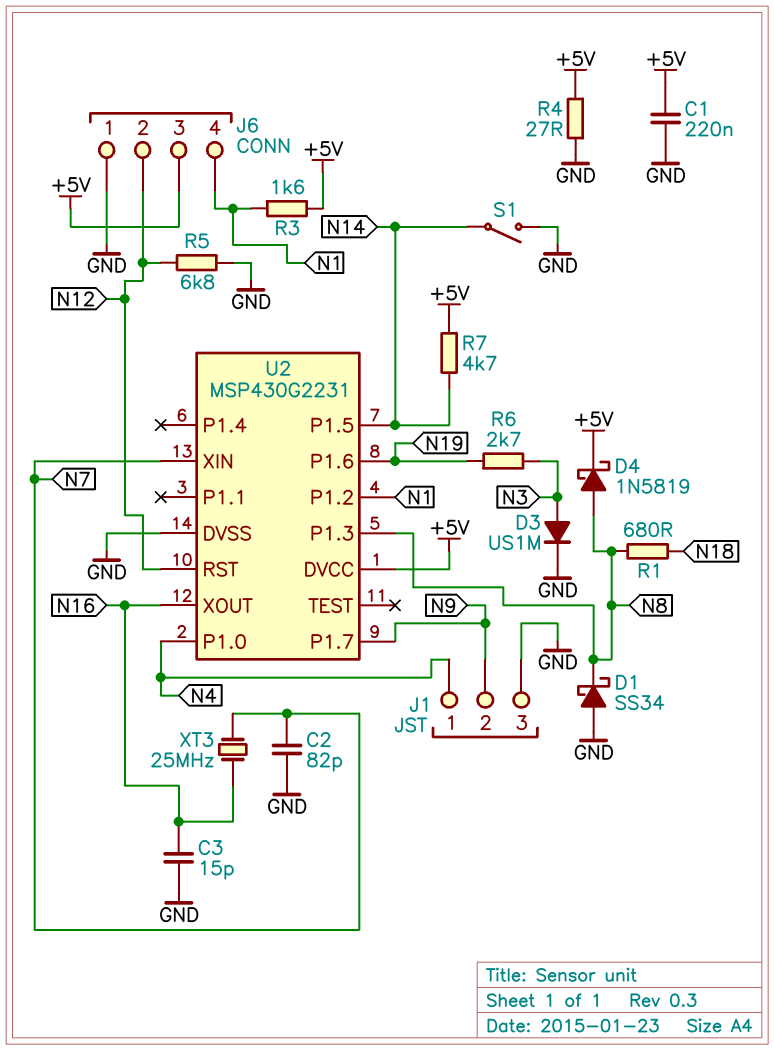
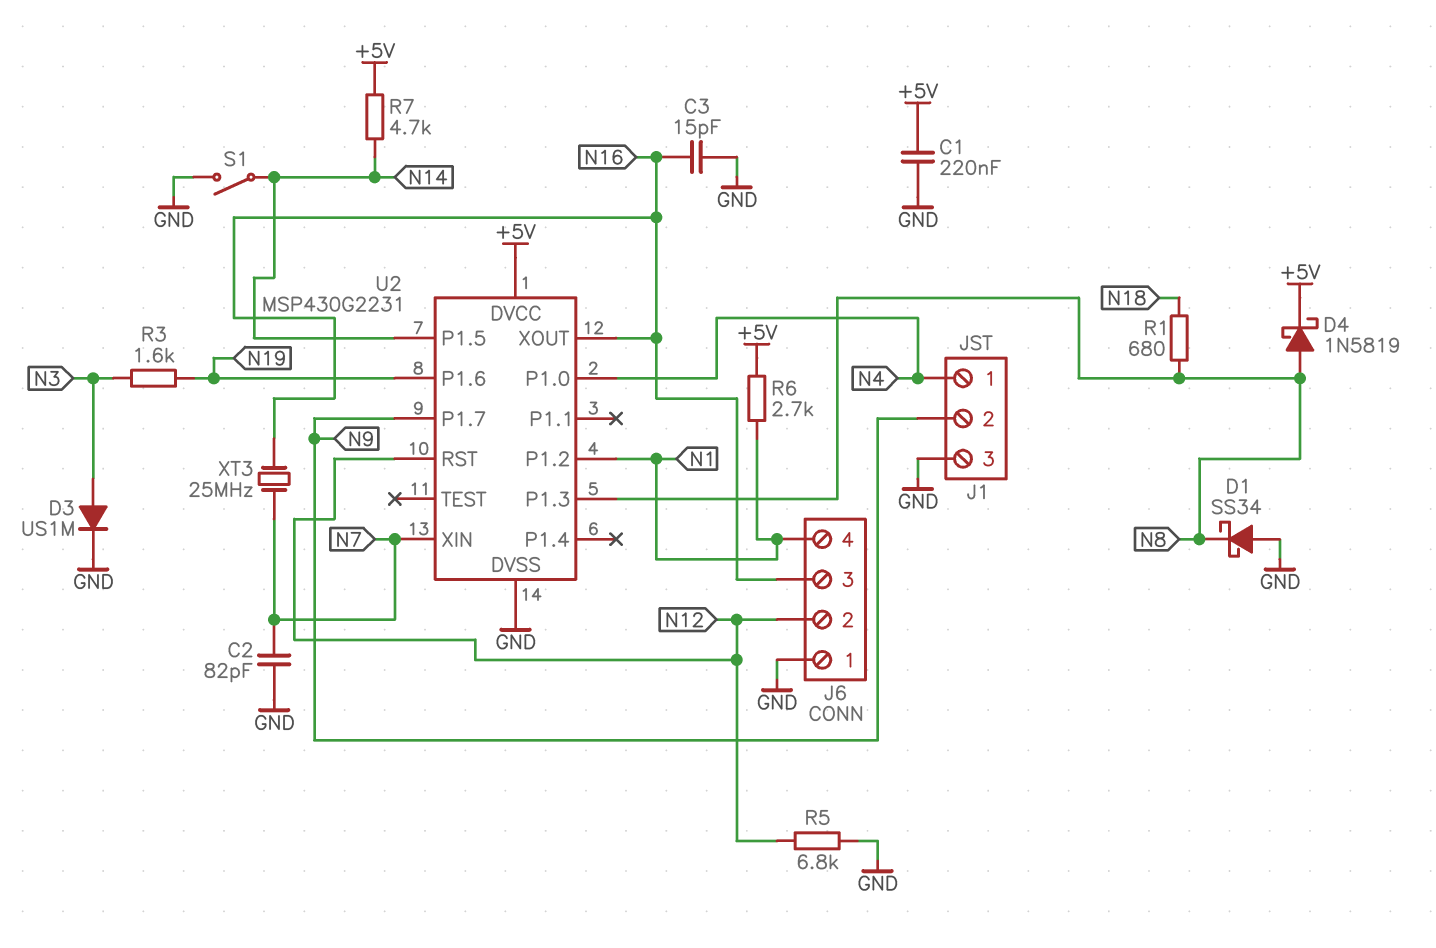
J6 pin 3: +5V -> N16
R3: 1.6k (+5V, N1) -> 1.6k (N3, N19)
R4: 27 (+5V, GND) -> none
R6: 2.7k (N3, N19) -> 2.7k (+5V, N1)

